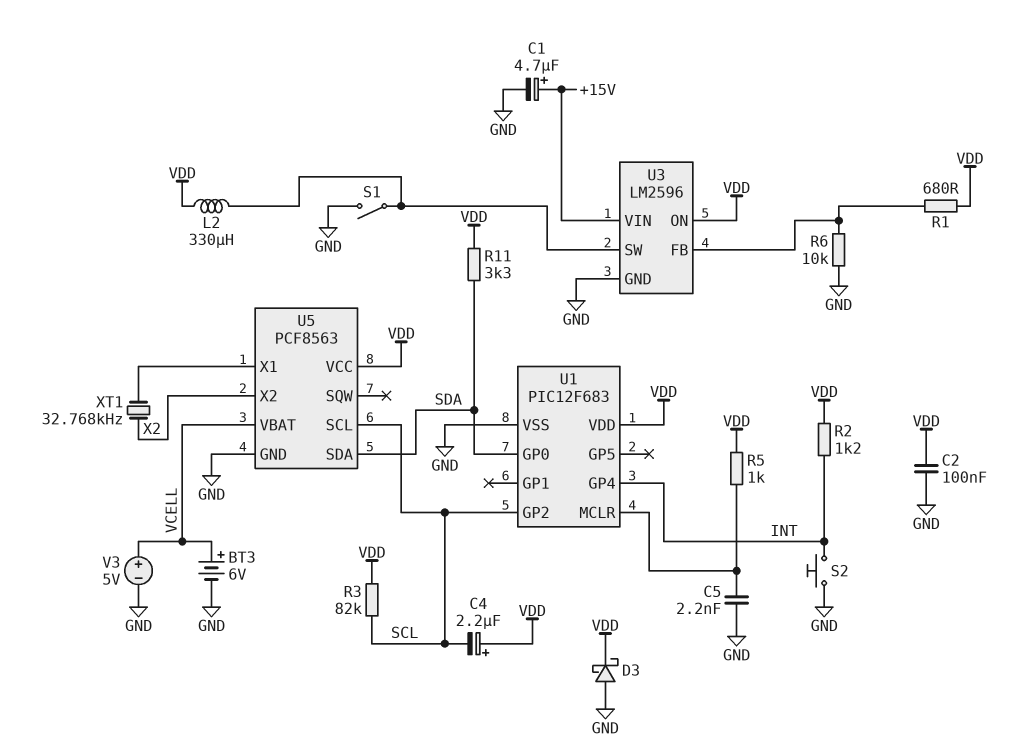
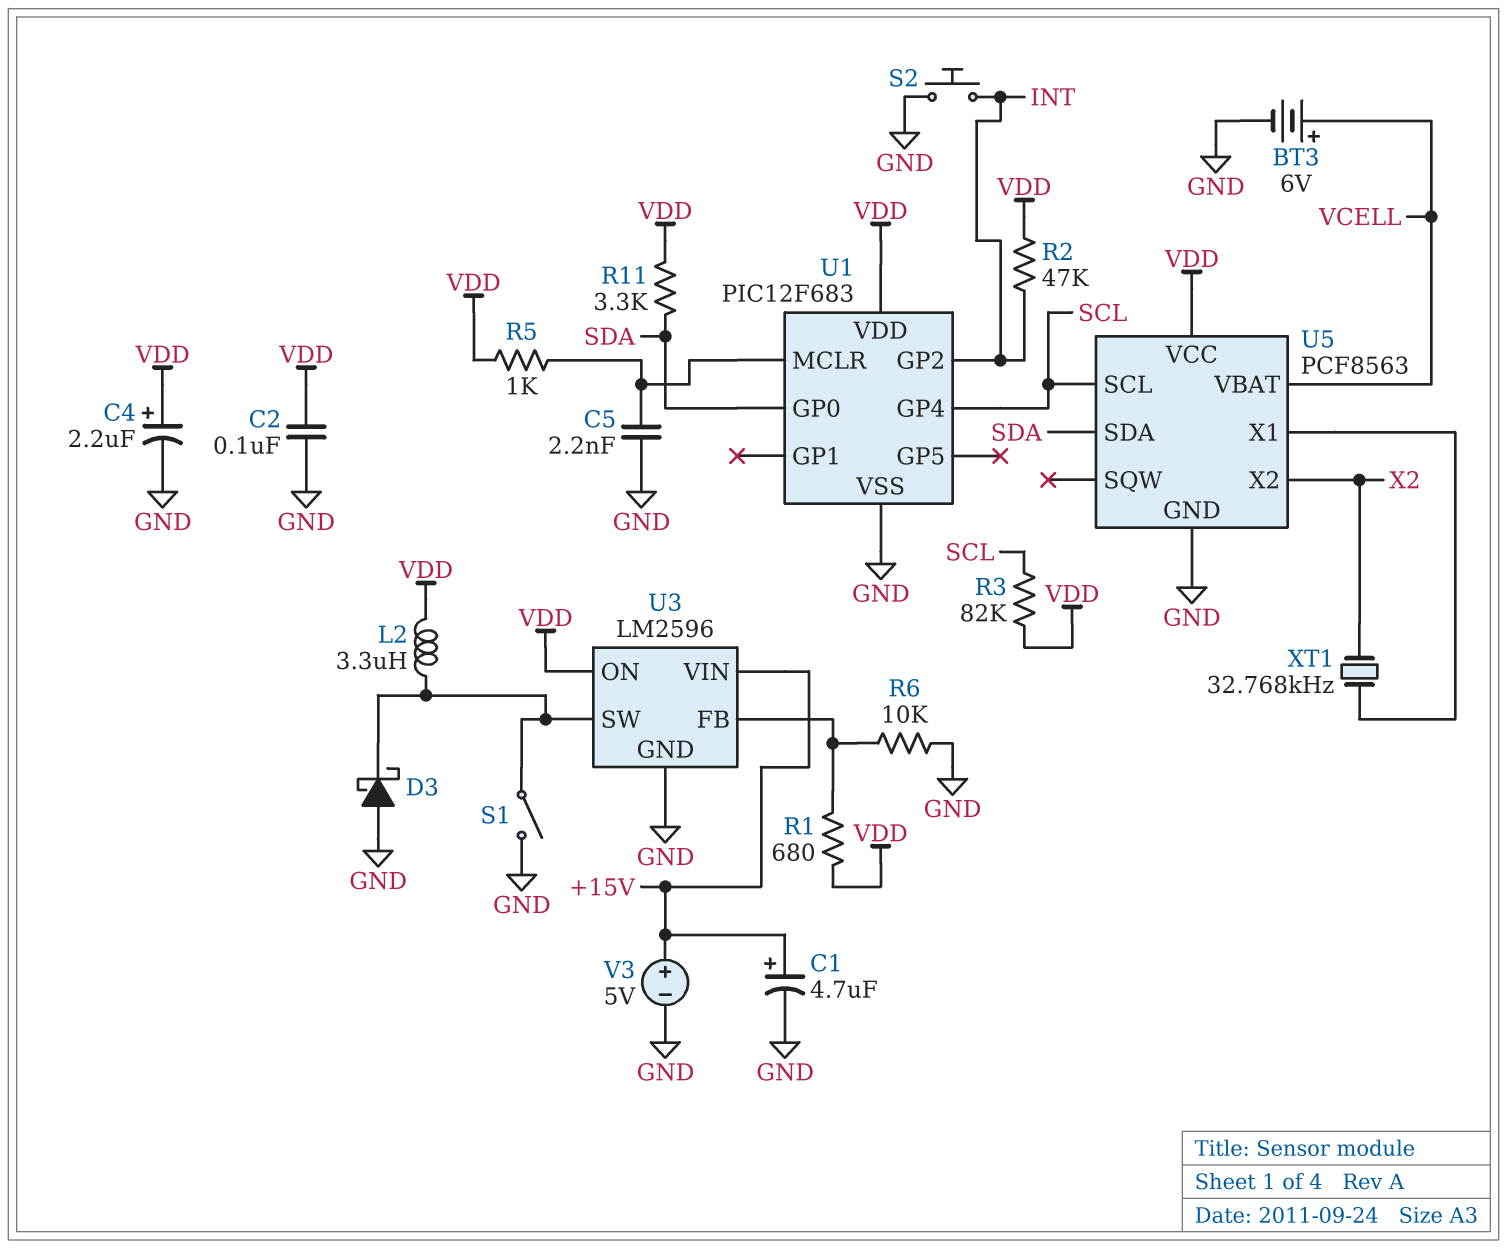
C4: 2.2uF (plus VDD, minus SCL) -> 2.2uF (plus VDD, minus GND)
D3: schottky (A GND, K VDD) -> schottky (A GND, K U3/SW)
L2: 330uH (U3/SW, VDD) -> 3.3uH (U3/SW, VDD)
R2: 1.2k (INT, VDD) -> 47k (INT, VDD)
U1 pin GP2: SCL -> INT
U1 pin GP4: INT -> SCL
V3: 5V (plus VCELL, minus GND) -> 5V (plus +15V, minus GND)

